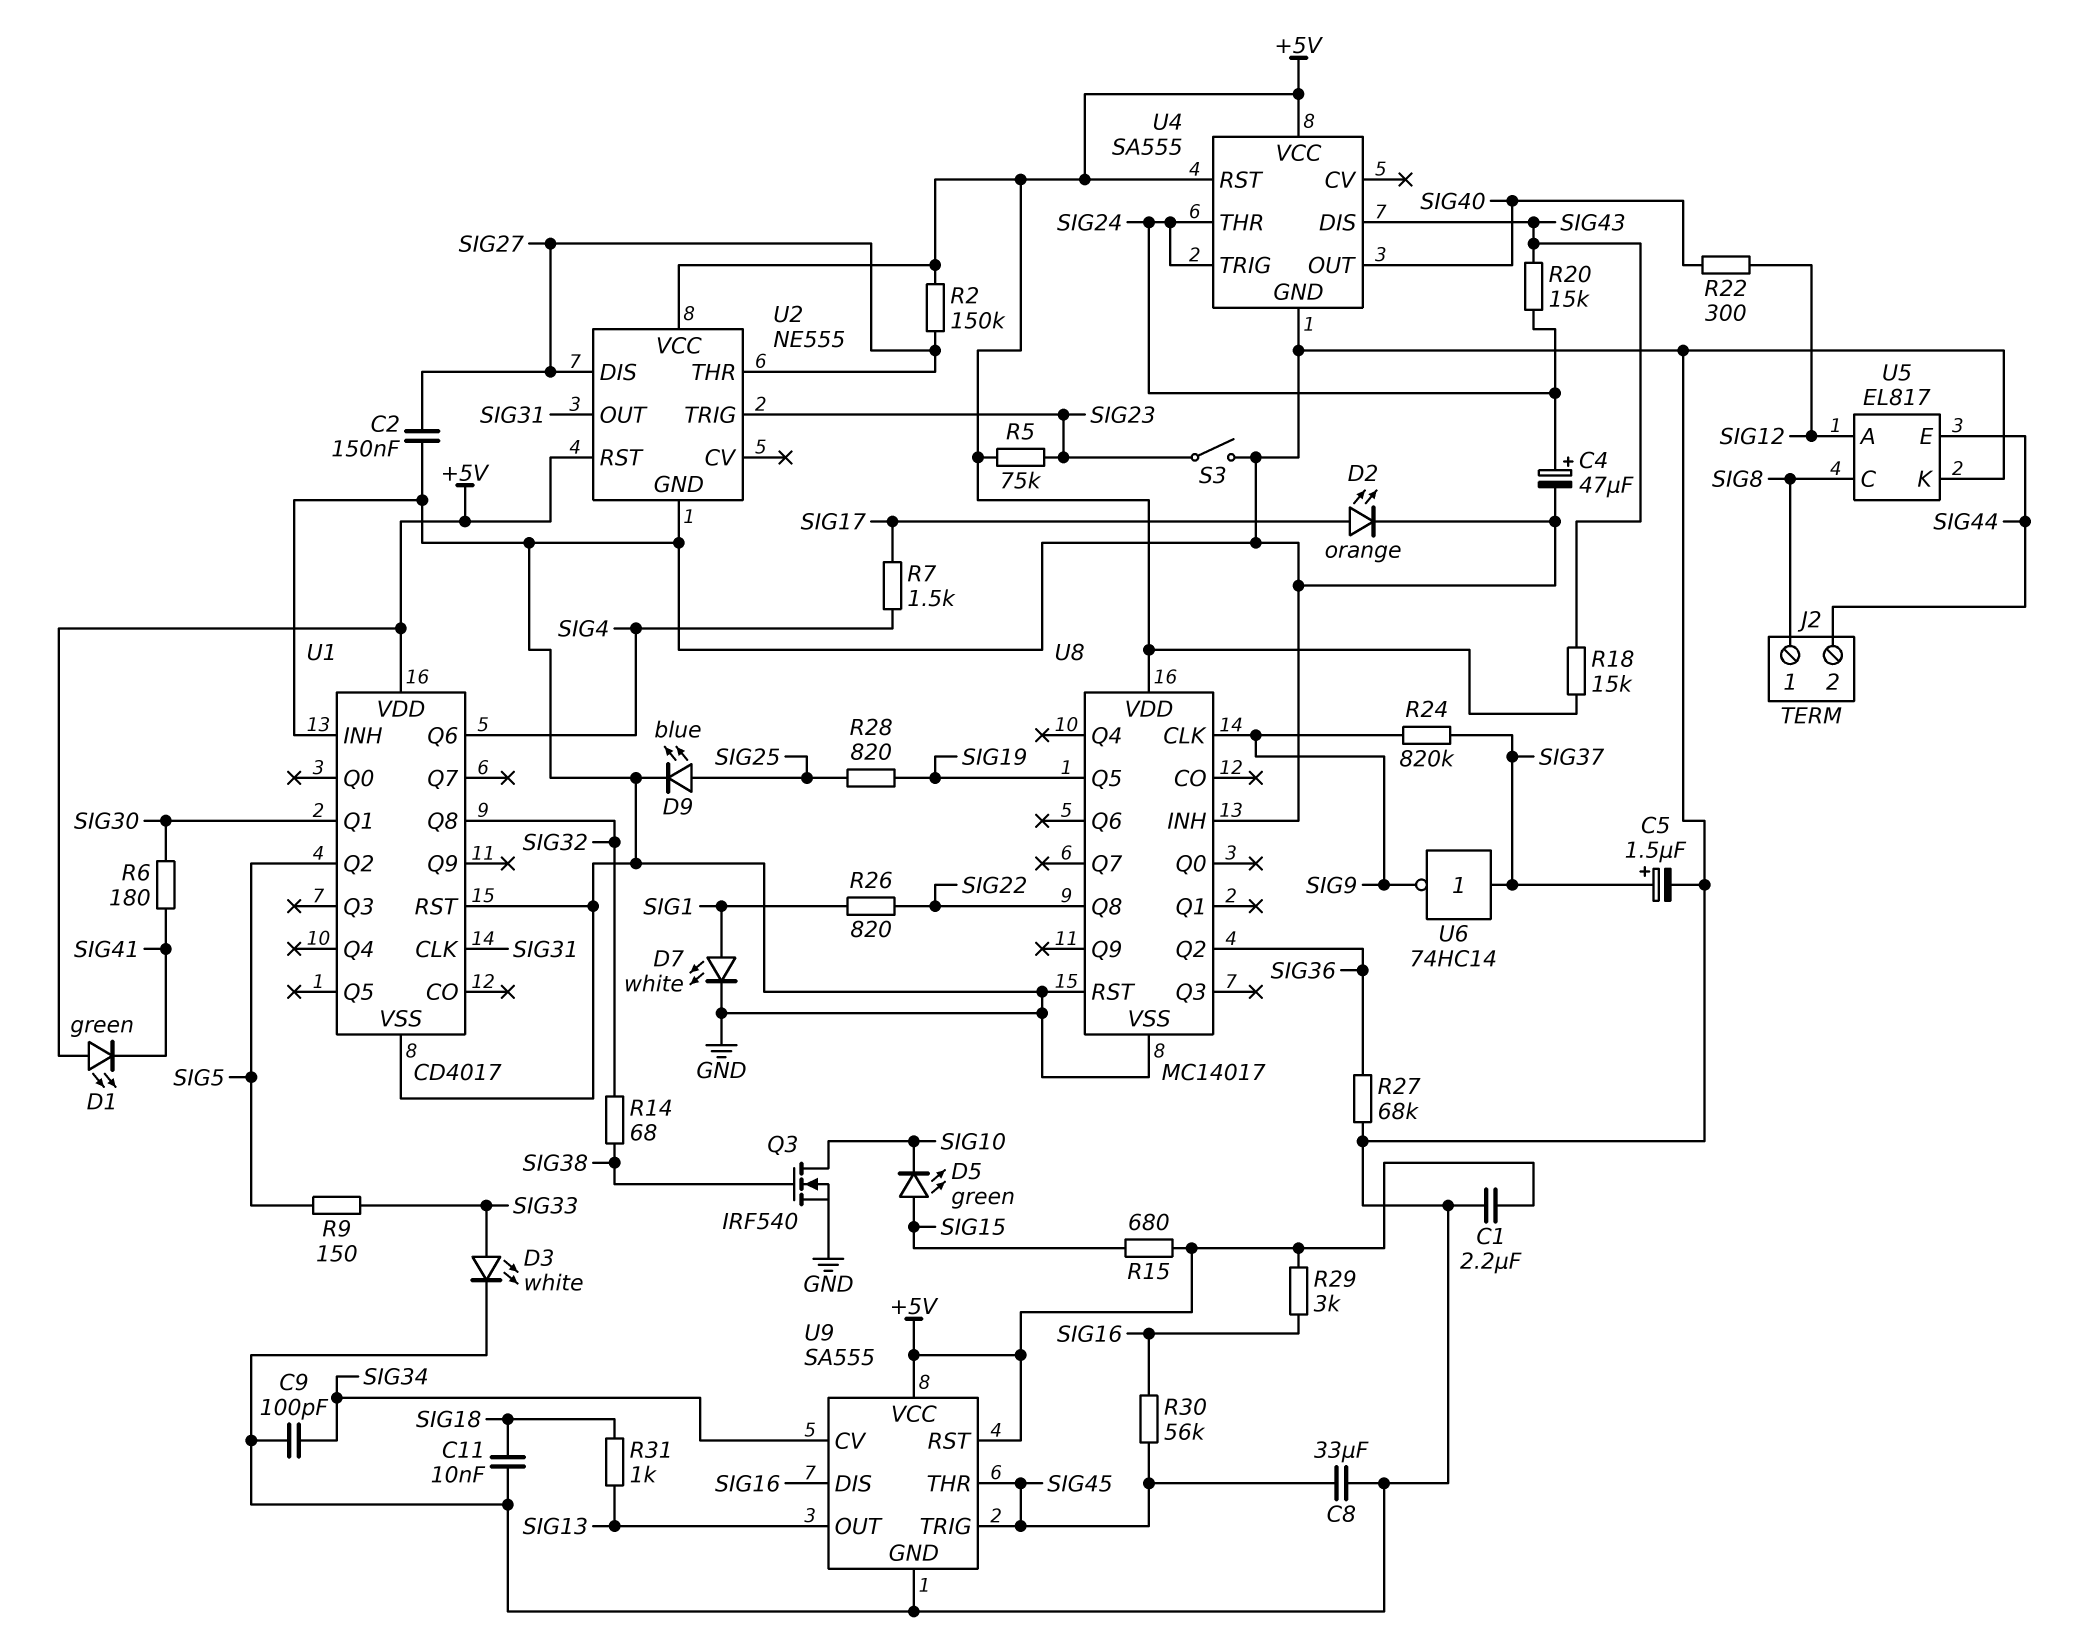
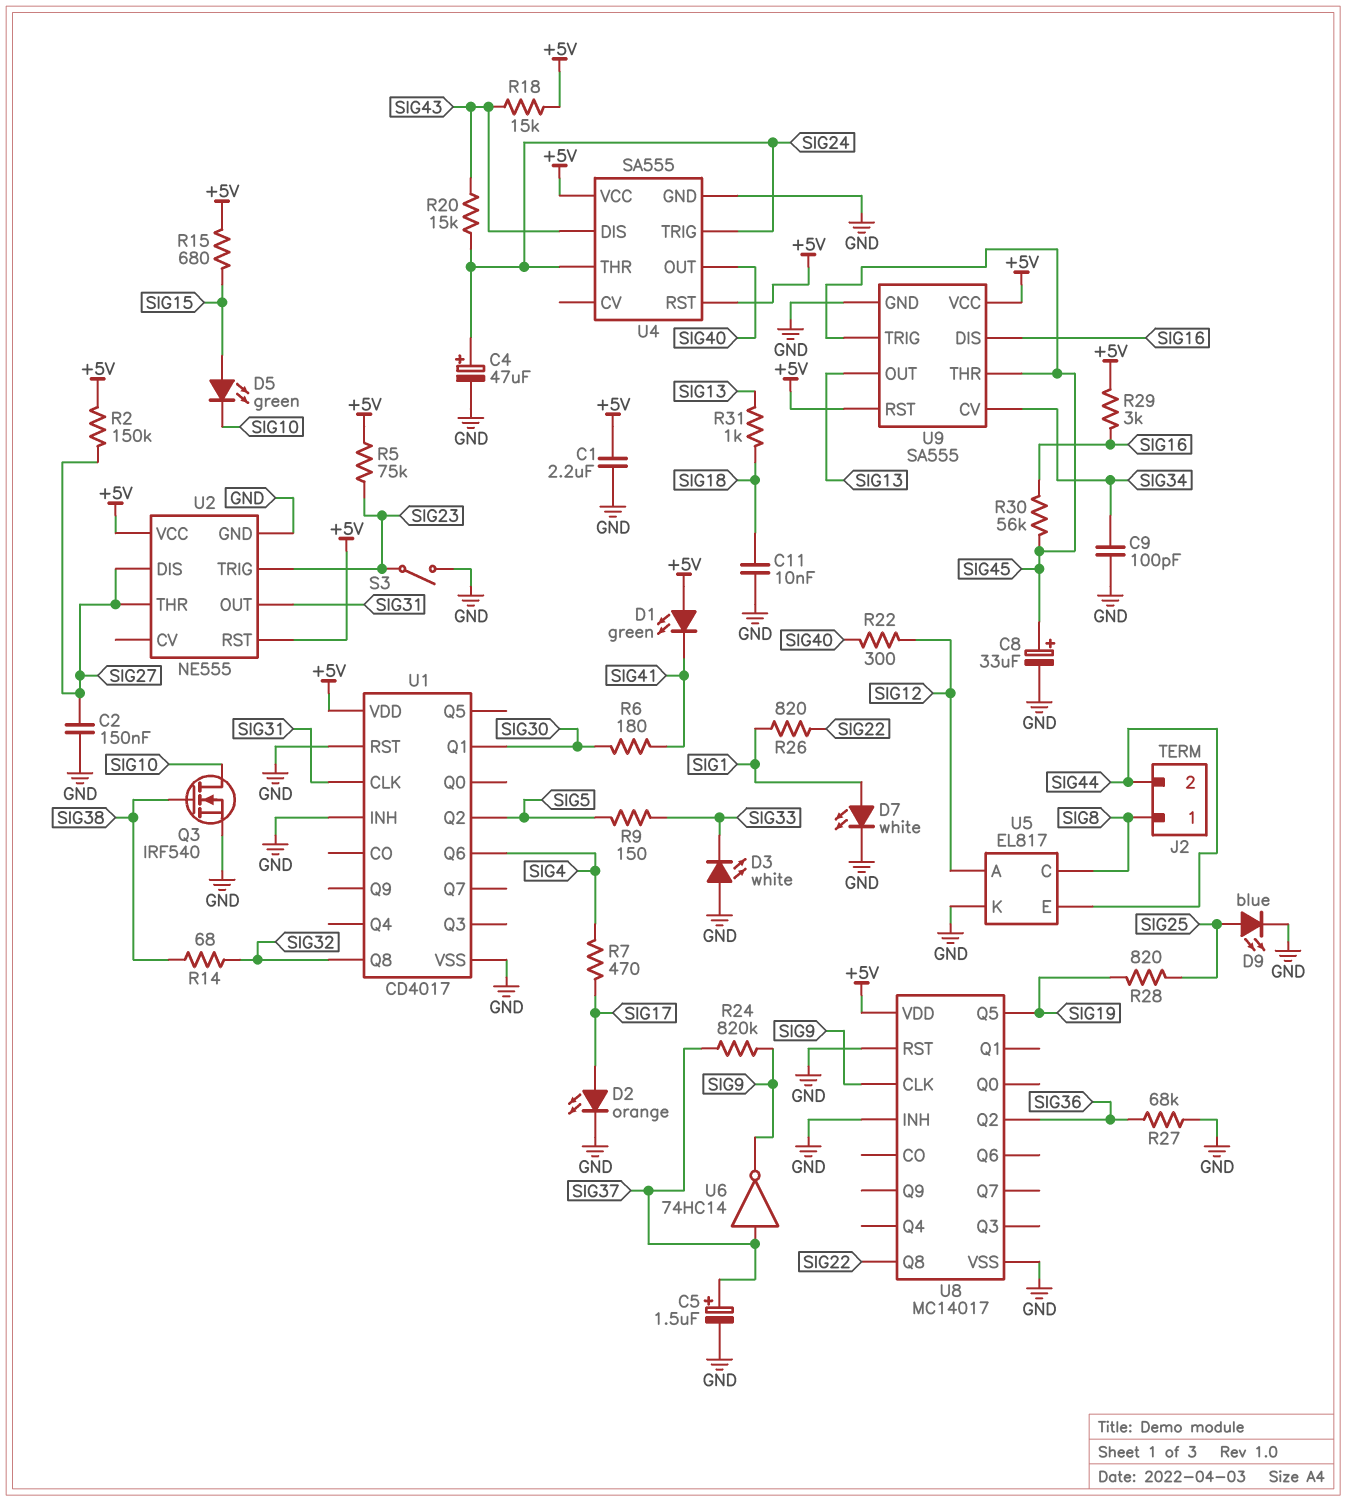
C8: 33uF (GND, SIG45) -> 33uF (plus SIG45, minus GND)
D3: LED white (A SIG33, K GND) -> LED white (A GND, K SIG33)
R7: 1.5k (SIG4, SIG17) -> 470 (SIG4, SIG17)

